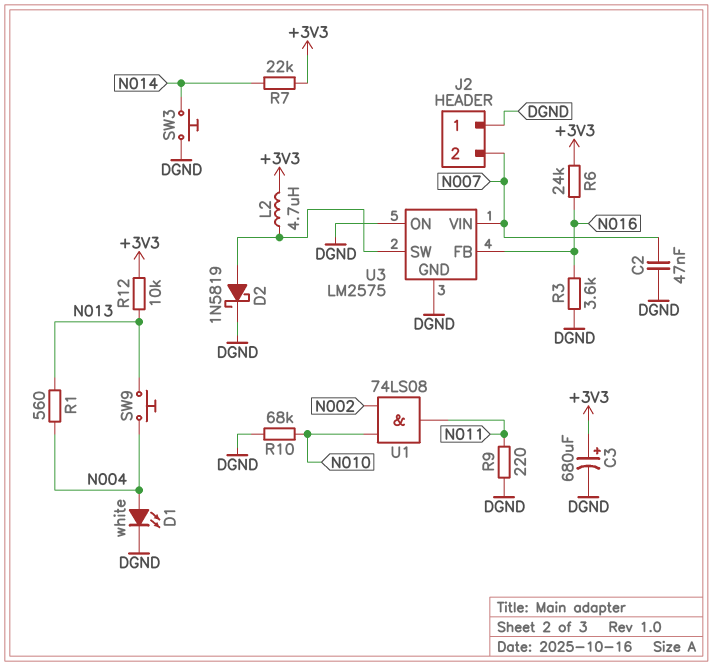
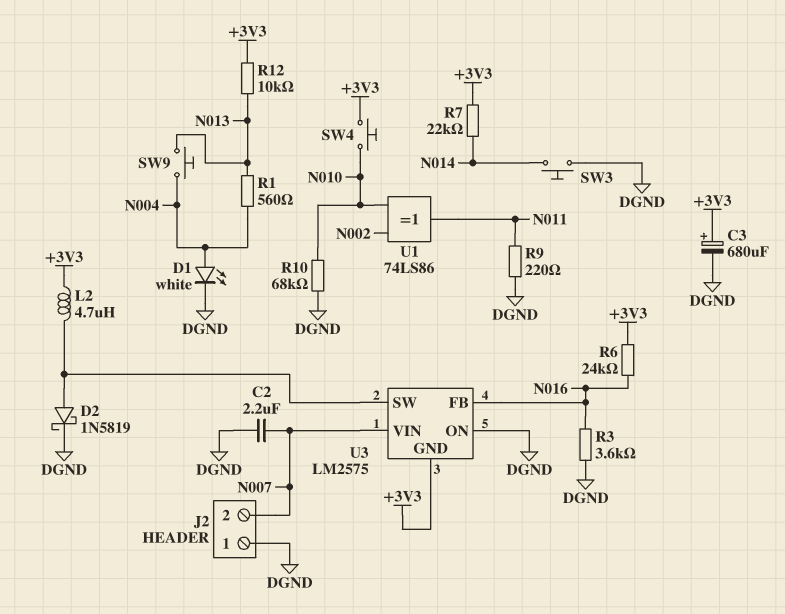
C2: 47nF (DGND, N007) -> 2.2uF (DGND, N007)
SW4: none -> button (+3V3, N010)
U1: AND 74LS08 (in N002, in N010, out N011) -> XOR 74LS86 (in N002, in N010, out N011)
U3 pin GND: DGND -> +3V3

